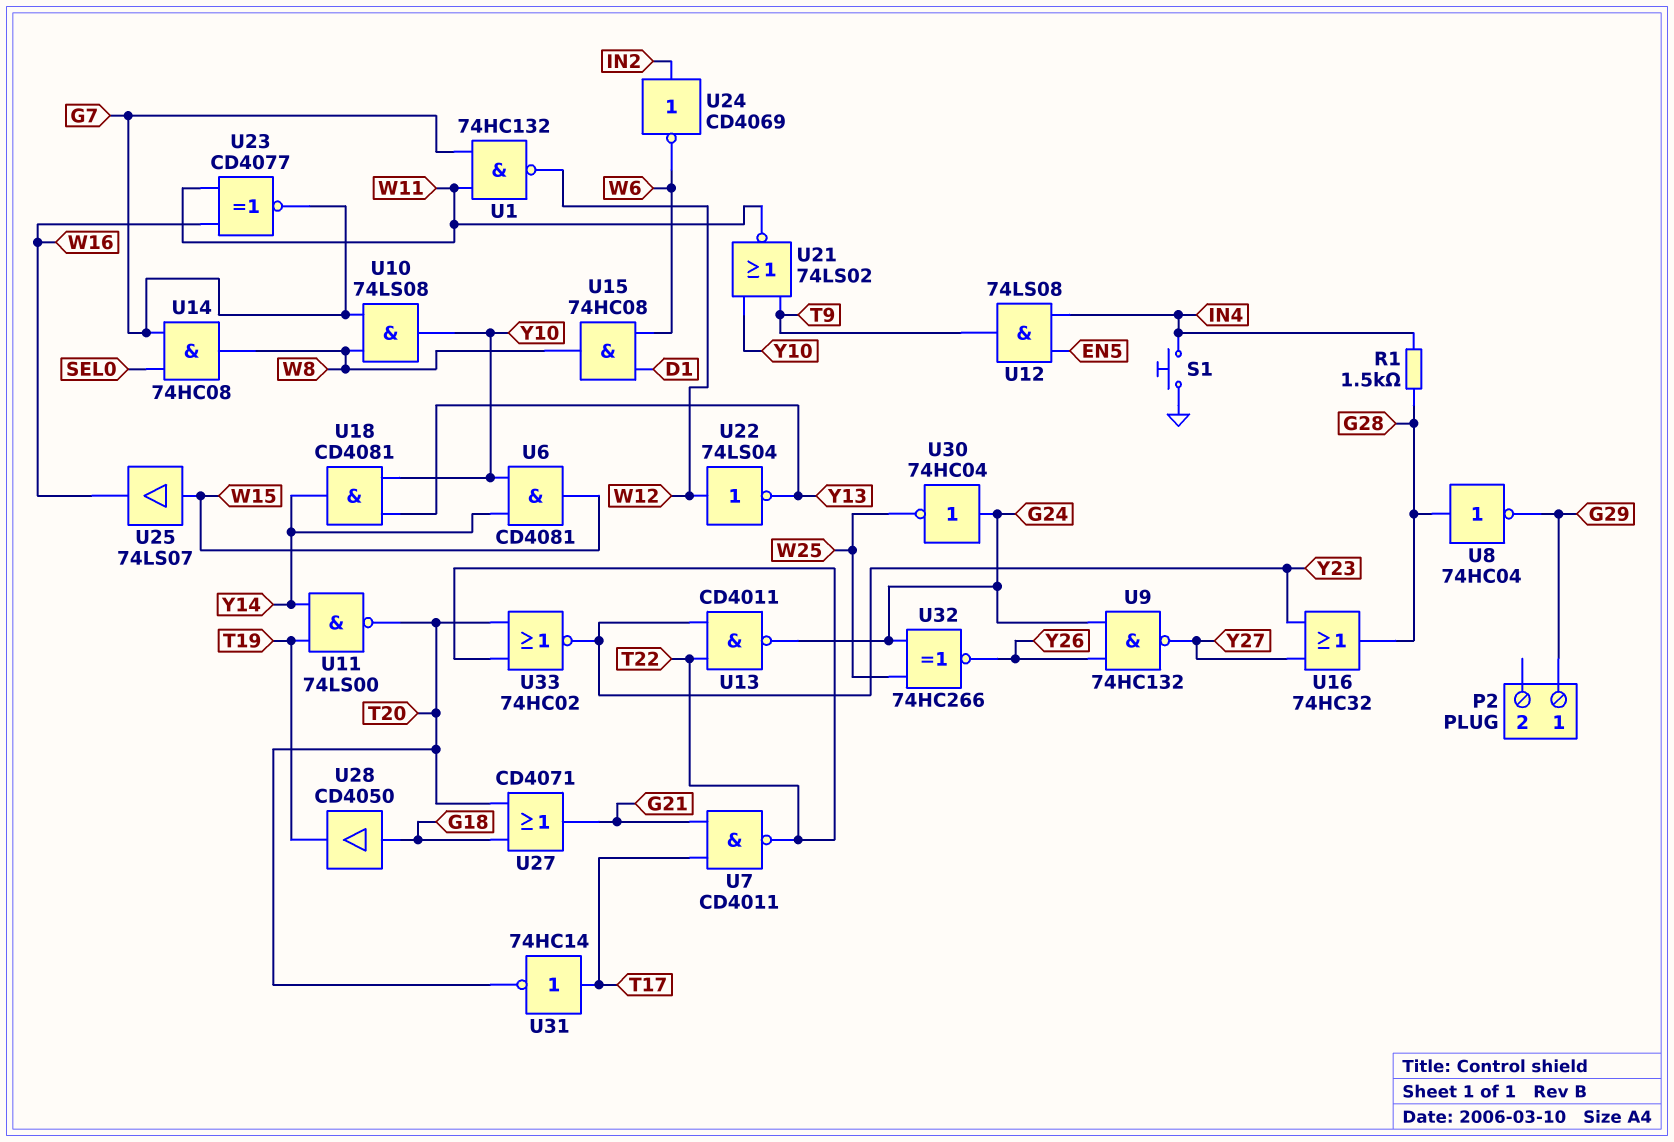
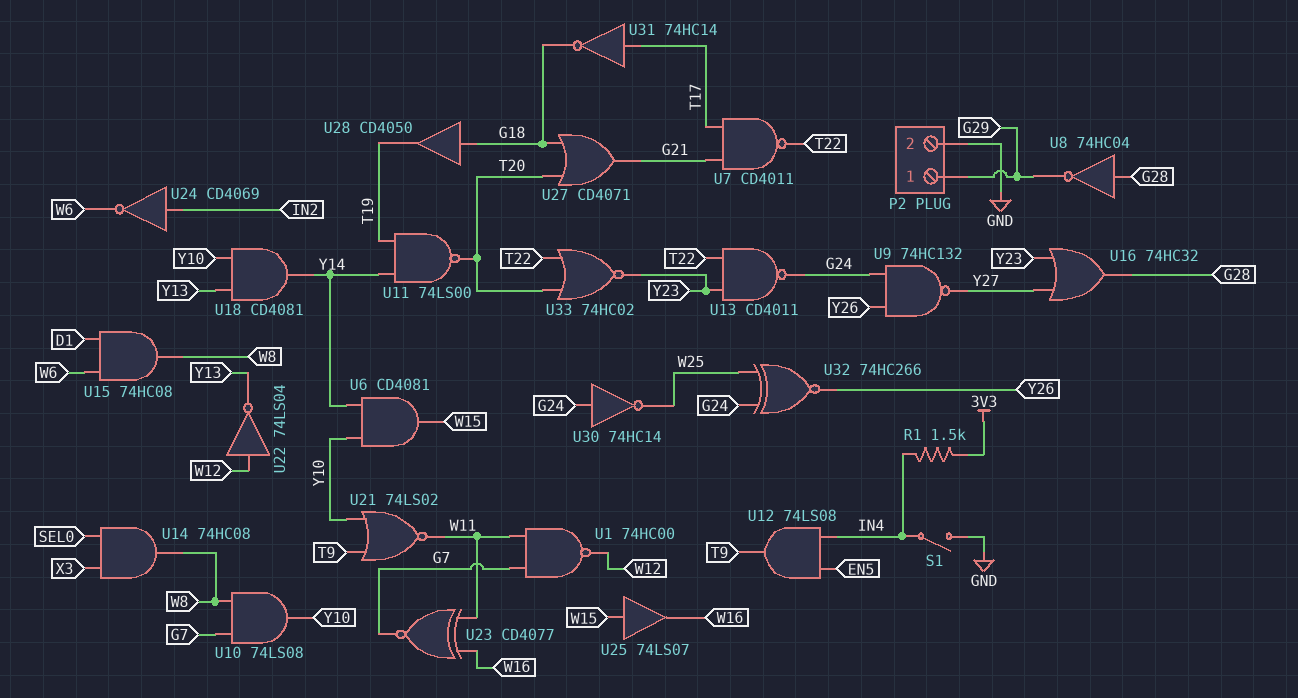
P2 pin 2: none -> GND
R1: 1.5k (G28, IN4) -> 1.5k (3V3, IN4)
S1: button (GND, IN4) -> switch (GND, IN4)
U1: NAND 74HC132 (in G7, in W11, out W12) -> NAND 74HC00 (in G7, in W11, out W12)
U14: AND 74HC08 (in G7, in SEL0, out W8) -> AND 74HC08 (in SEL0, in X3, out W8)
U30: NOT 74HC04 (in G24, out W25) -> NOT 74HC14 (in G24, out W25)
U31: NOT 74HC14 (in T17, out T20) -> NOT 74HC14 (in T17, out G18)

